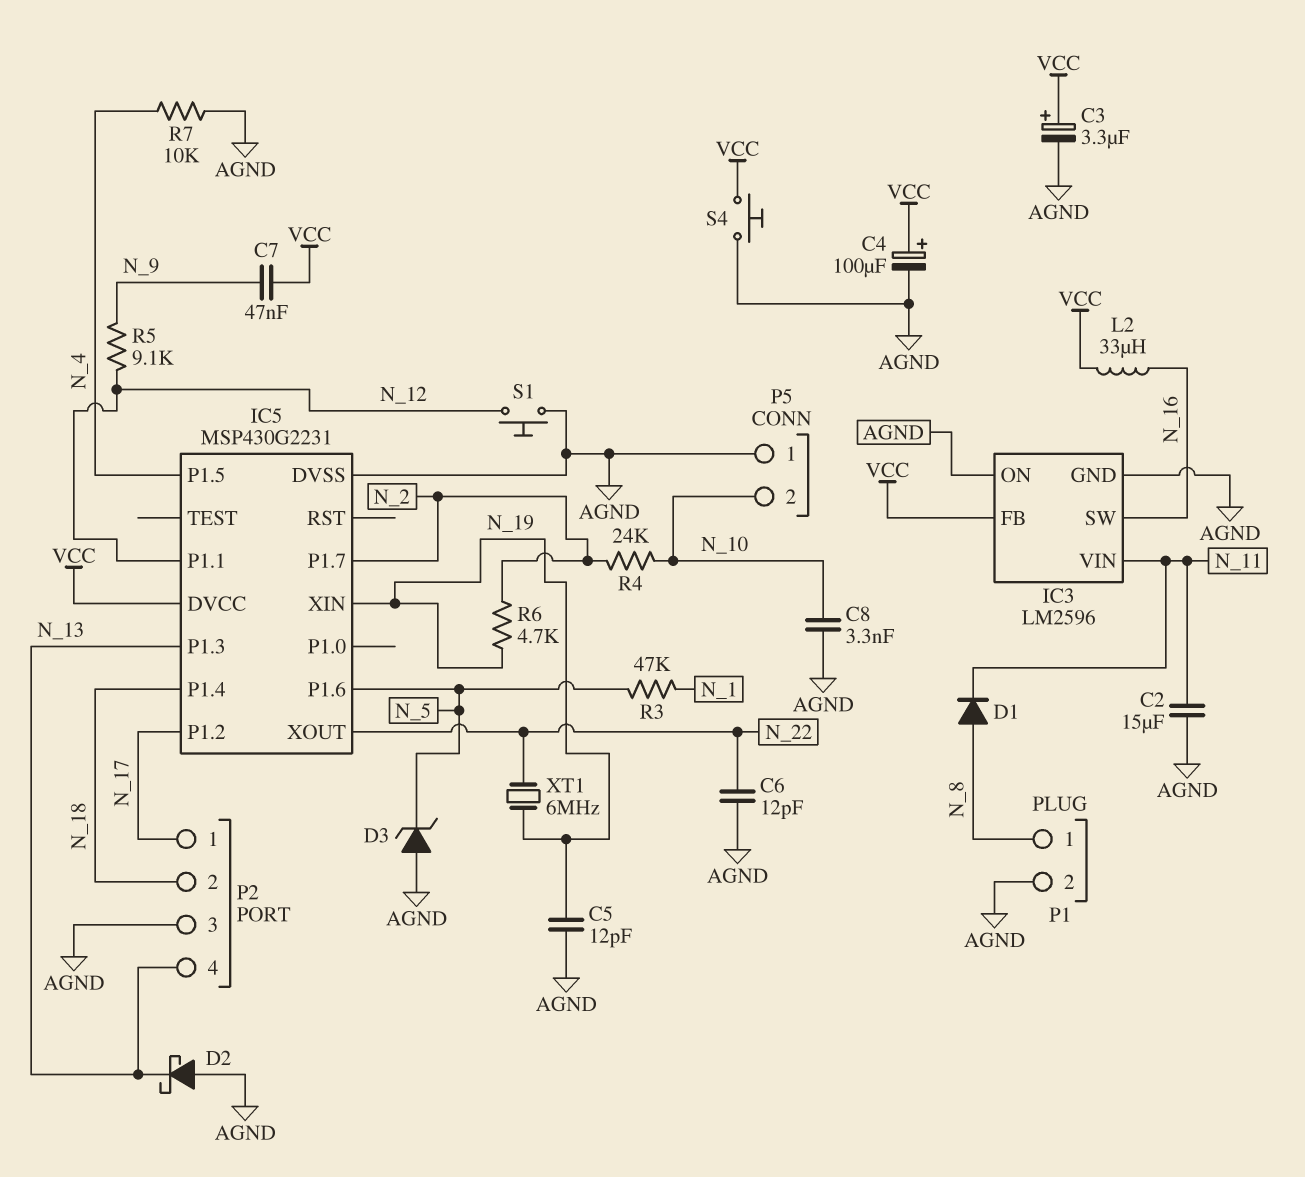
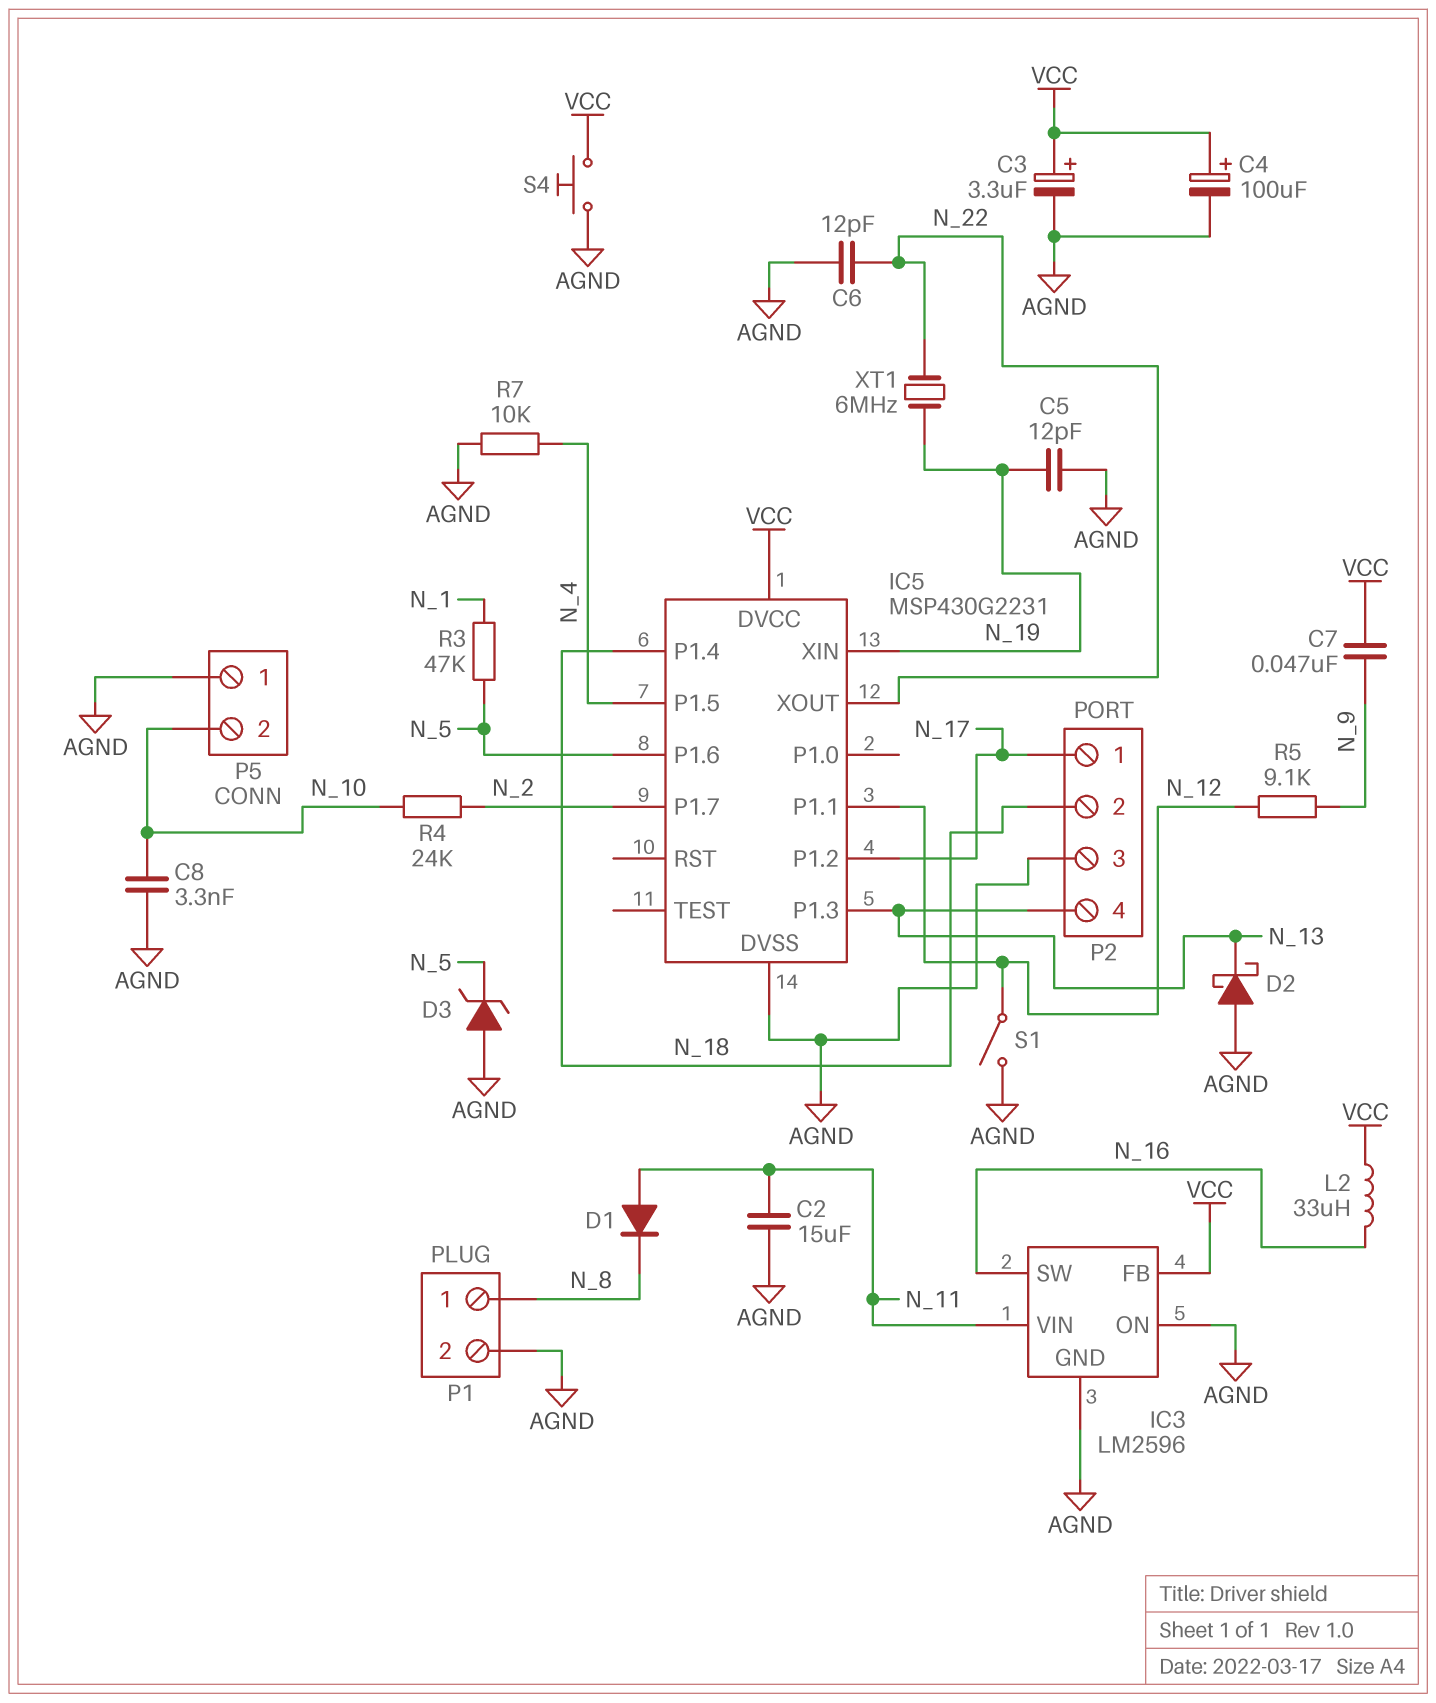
D1: diode (A N_8, K N_11) -> diode (A N_11, K N_8)
R6: 4.7k (N_2, N_19) -> none
S1: button (AGND, N_12) -> switch (AGND, N_12)

